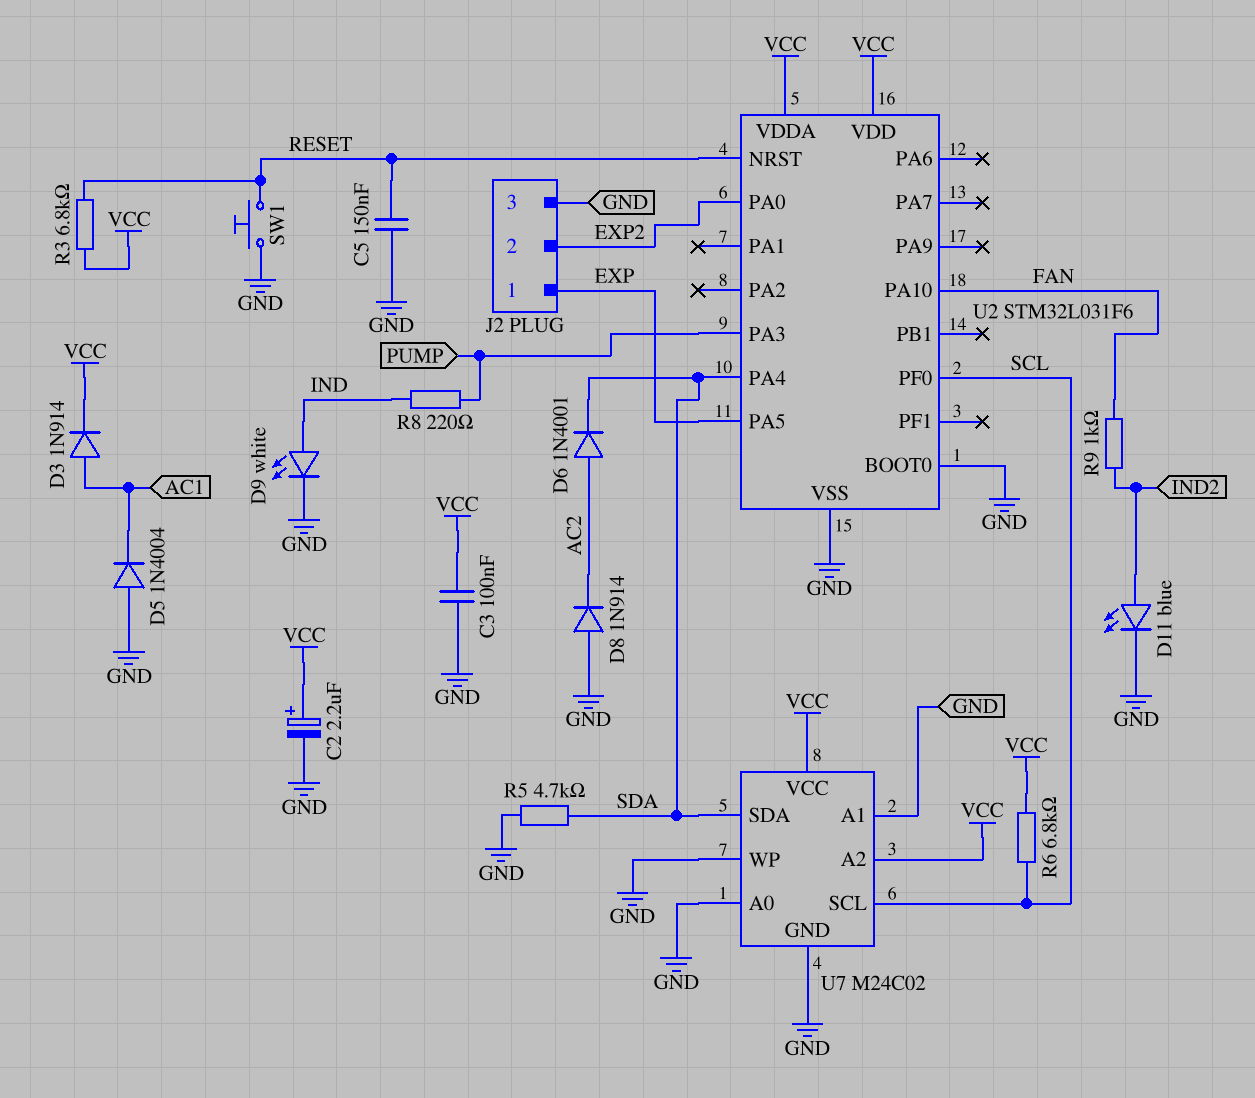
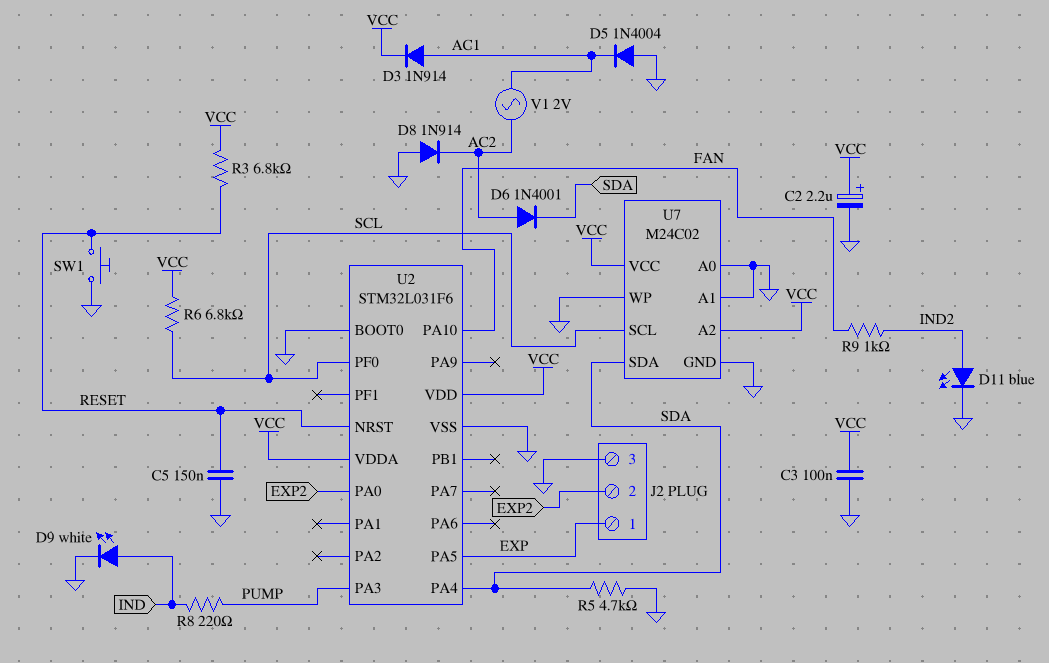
V1: none -> AC 2V (AC1, AC2)

